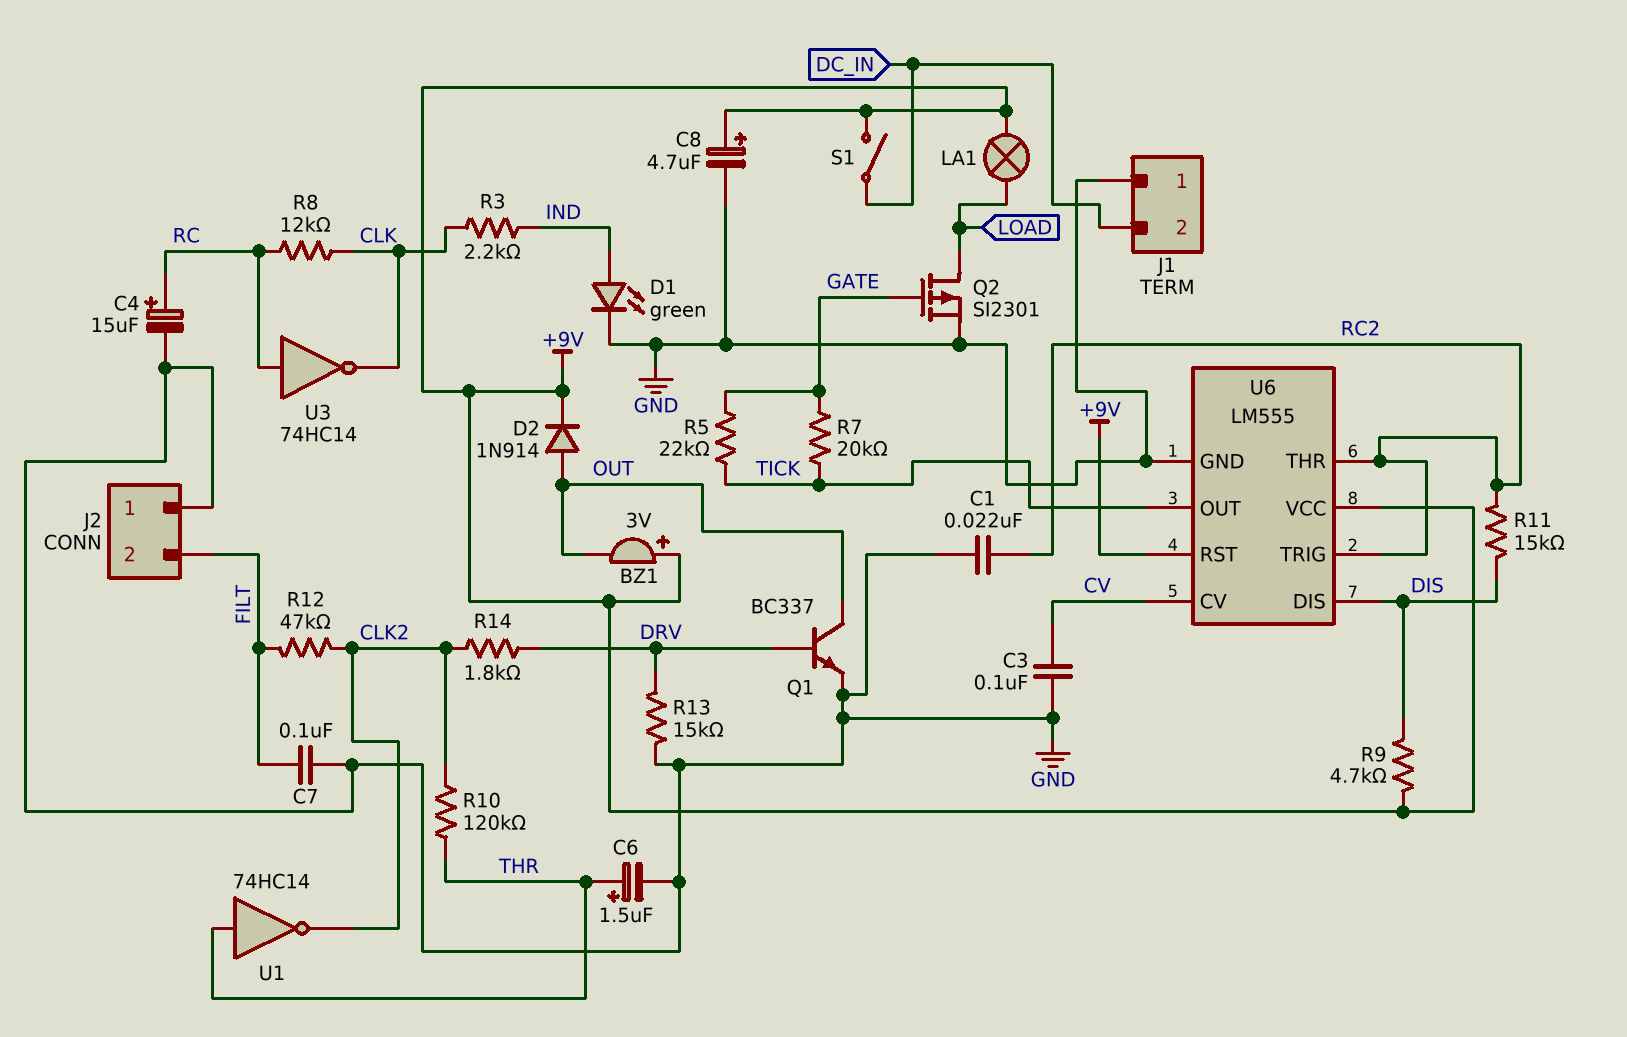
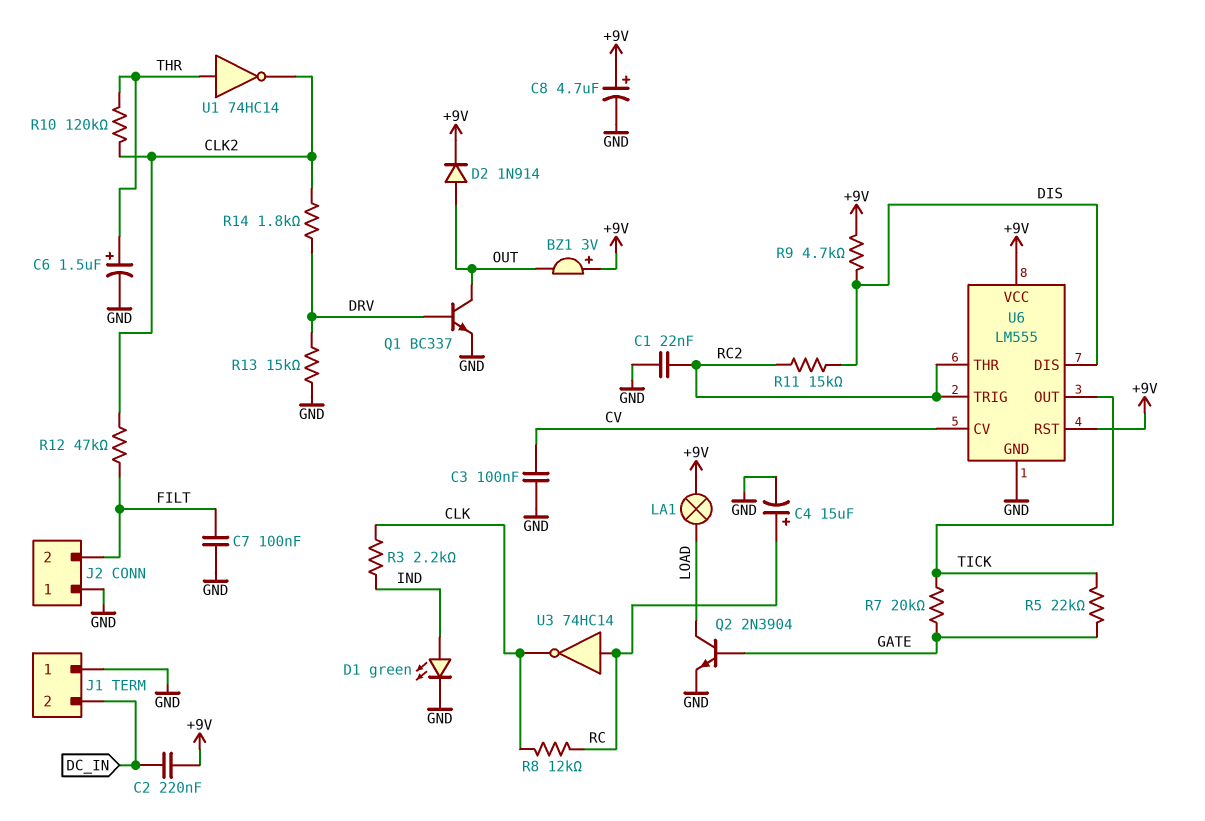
C2: none -> 220nF (+9V, DC_IN)
Q2: PMOS SI2301 (G GATE, D LOAD, S GND) -> NPN 2N3904 (B GATE, C LOAD, E GND)
S1: switch (+9V, DC_IN) -> none

